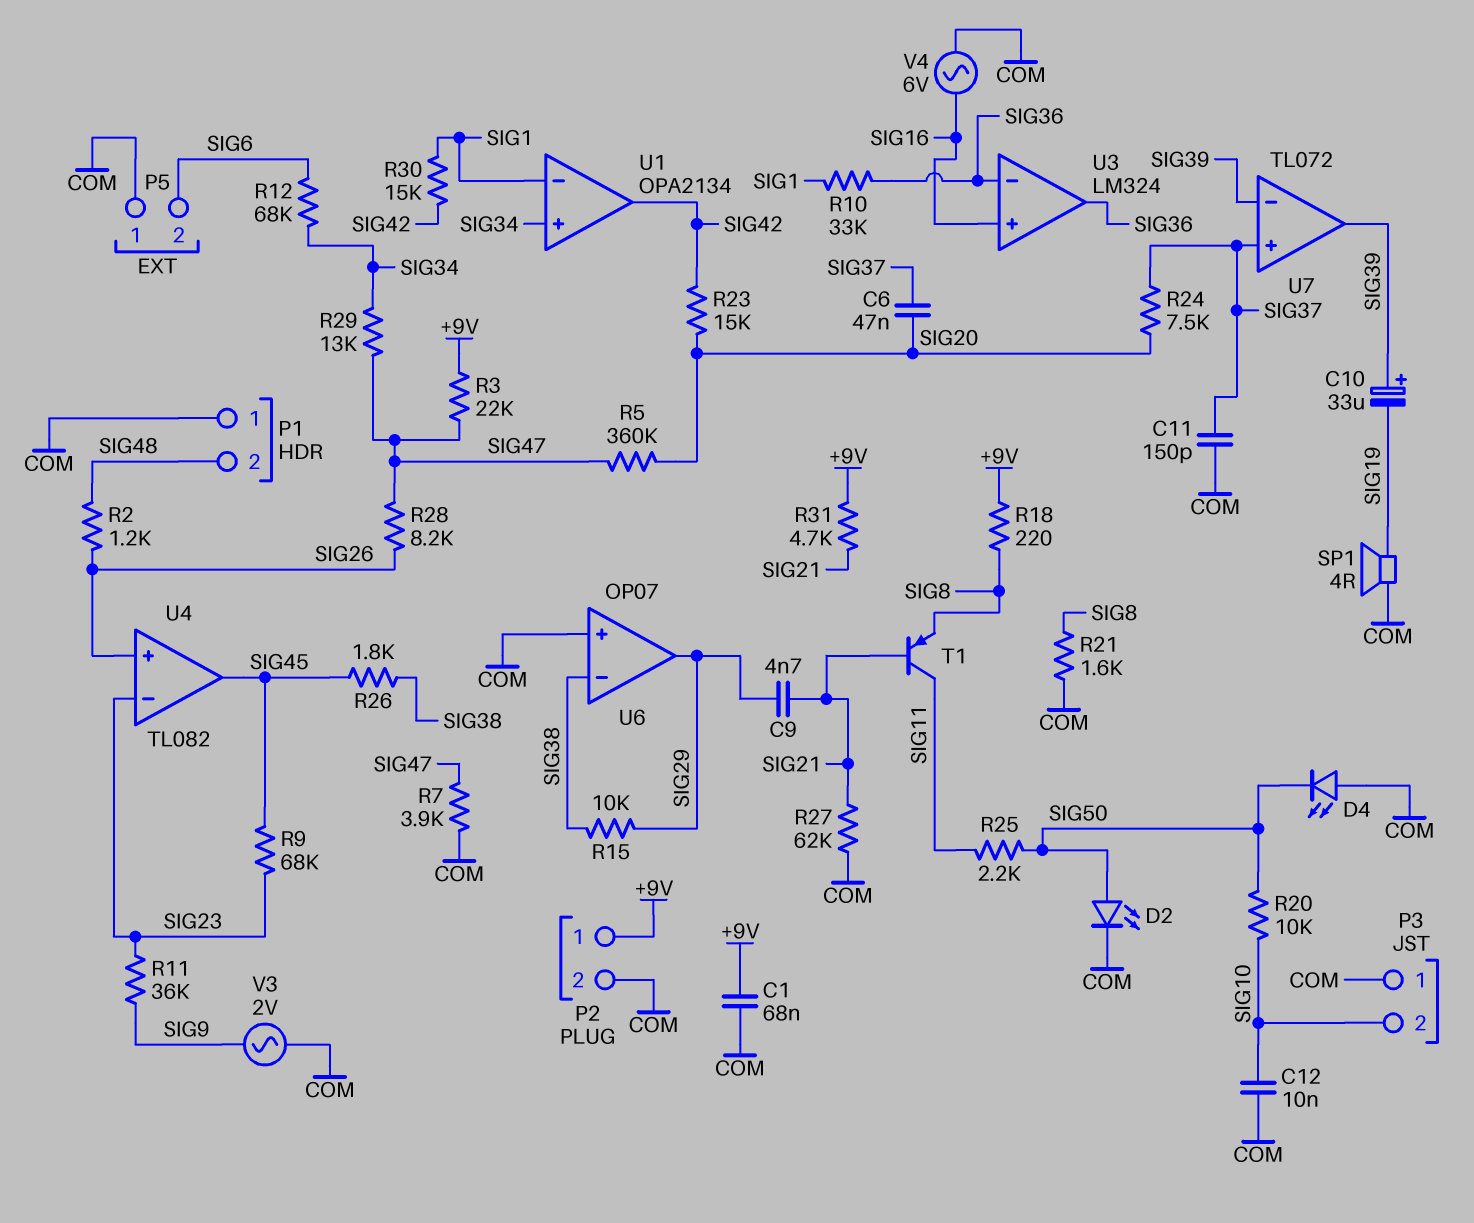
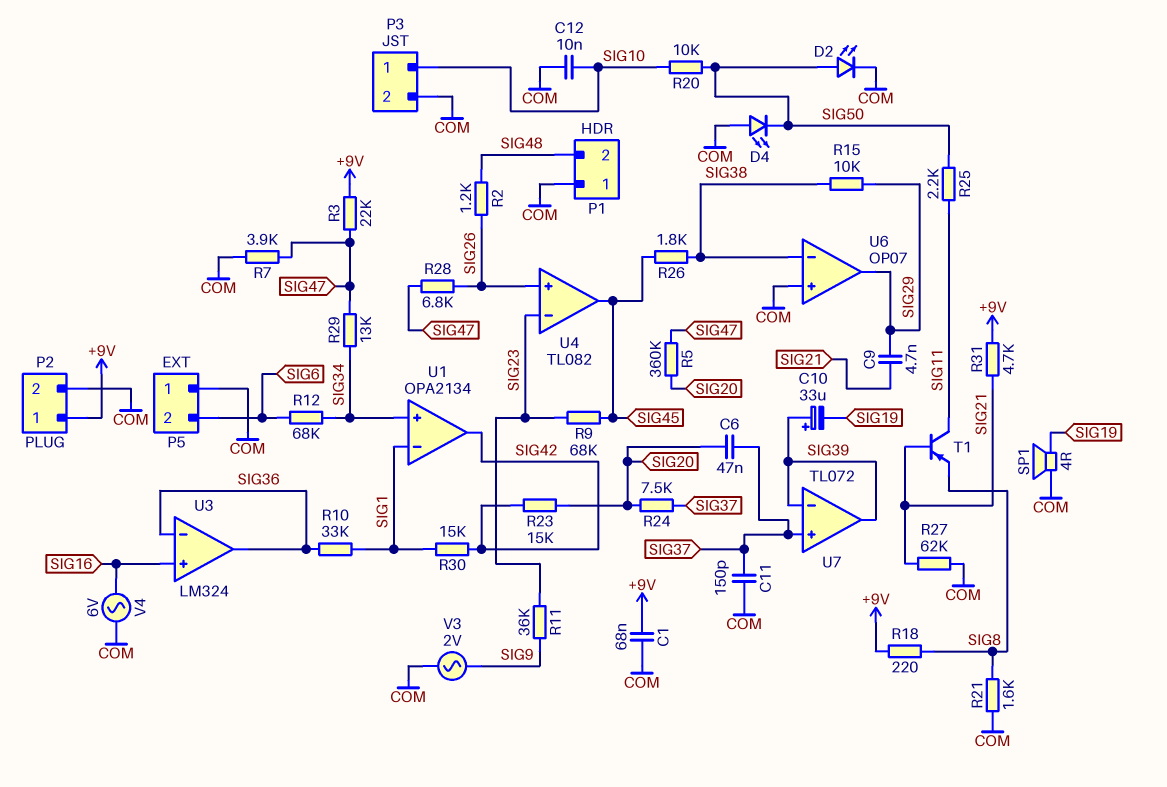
P3 pin 1: COM -> SIG10
P3 pin 2: SIG10 -> COM
R28: 8.2k (SIG26, SIG47) -> 6.8k (SIG26, SIG47)

